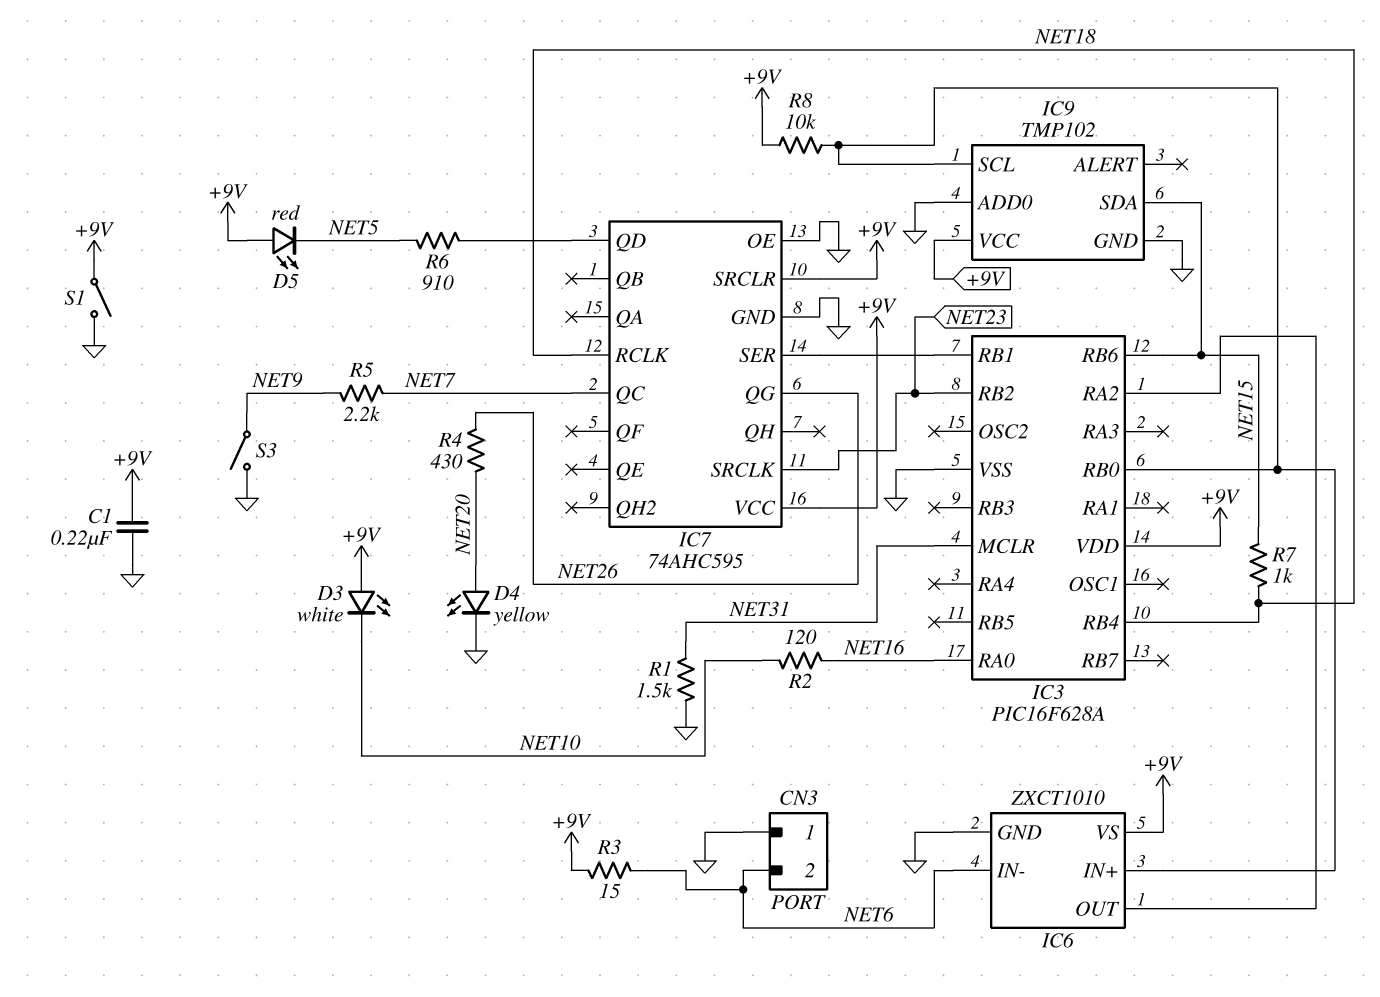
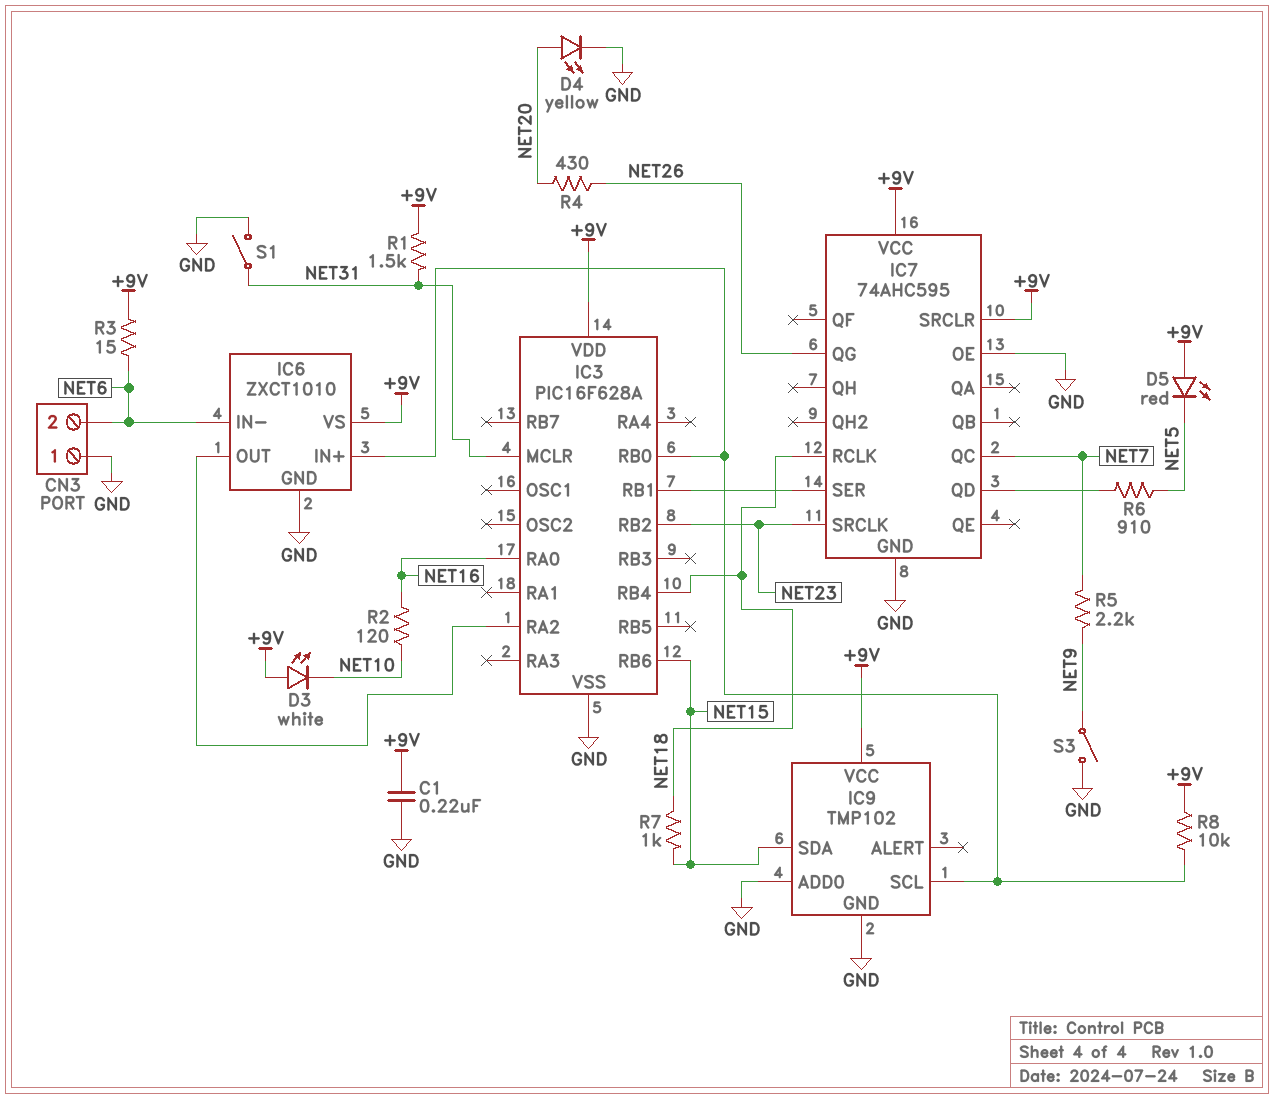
R1: 1.5k (GND, NET31) -> 1.5k (+9V, NET31)
S1: switch (+9V, GND) -> switch (GND, NET31)

